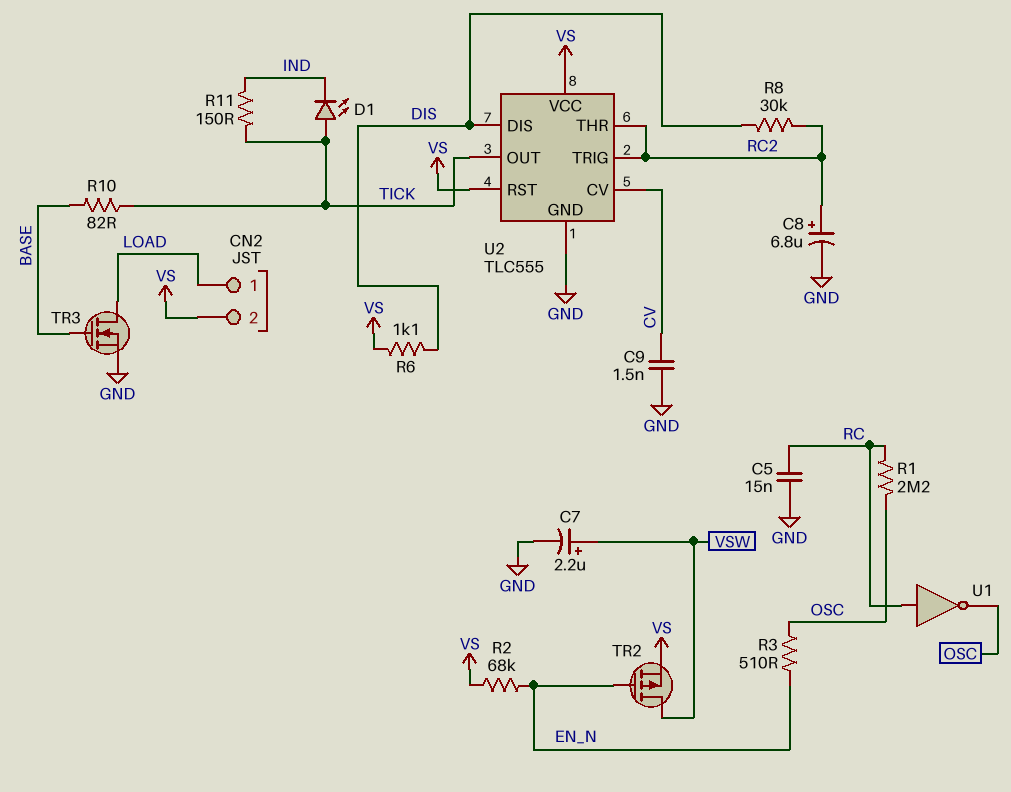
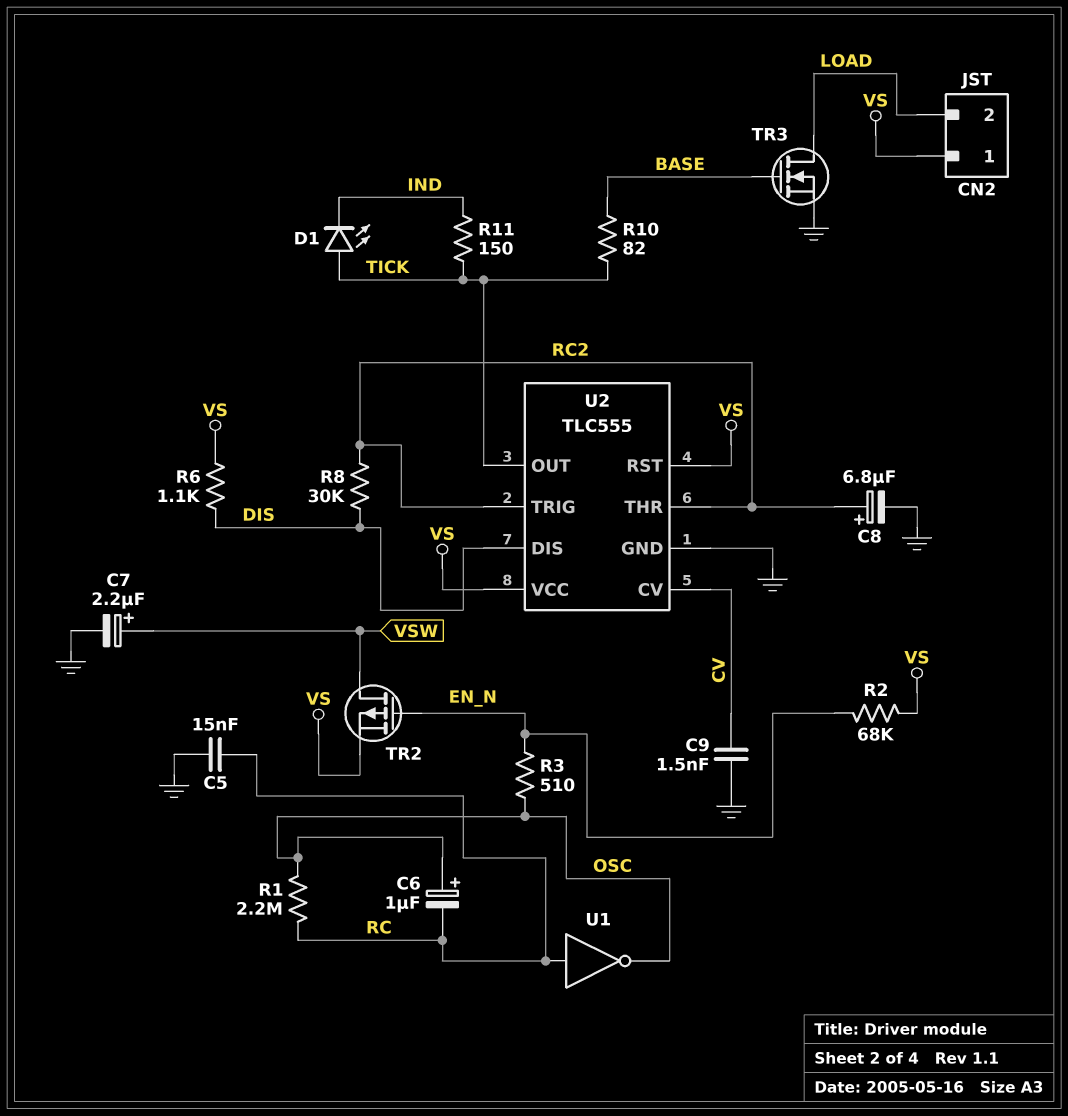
C6: none -> 1uF (plus OSC, minus RC)
CN2 pin 1: LOAD -> VS
CN2 pin 2: VS -> LOAD

